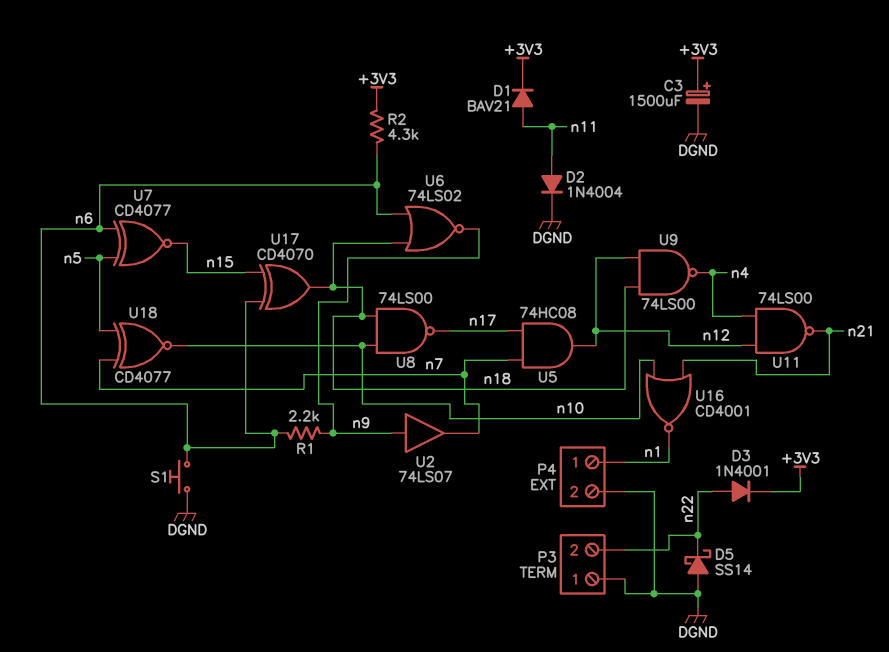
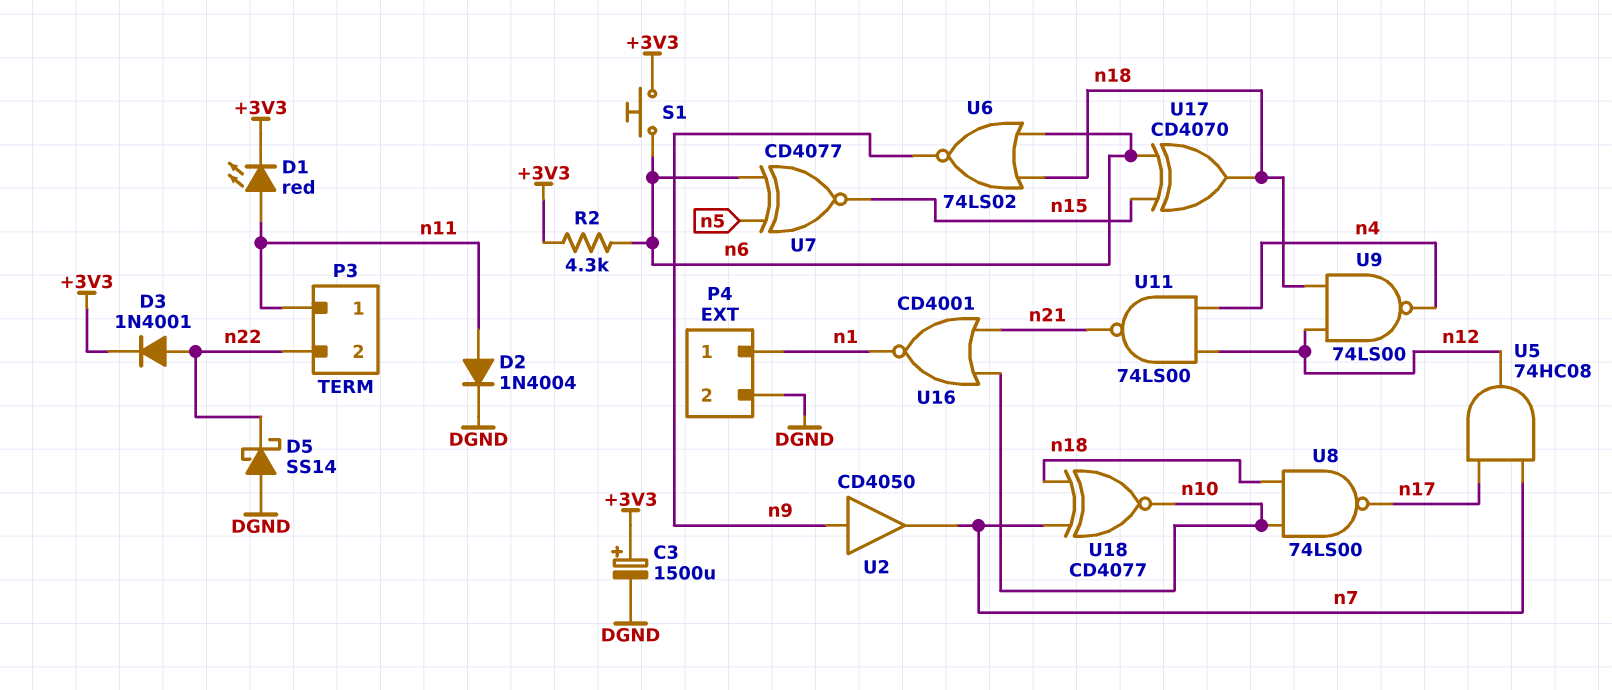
D1: diode BAV21 (A n11, K +3V3) -> LED red (A n11, K +3V3)
P3 pin 1: DGND -> n11
R1: 2.2k (n6, n9) -> none
S1: button (DGND, n6) -> button (+3V3, n6)
U2: buffer 74LS07 (in n9, out n7) -> buffer CD4050 (in n9, out n7)
U18: XNOR CD4077 (in n5, in n7, out n10) -> XNOR CD4077 (in n7, in n18, out n10)

